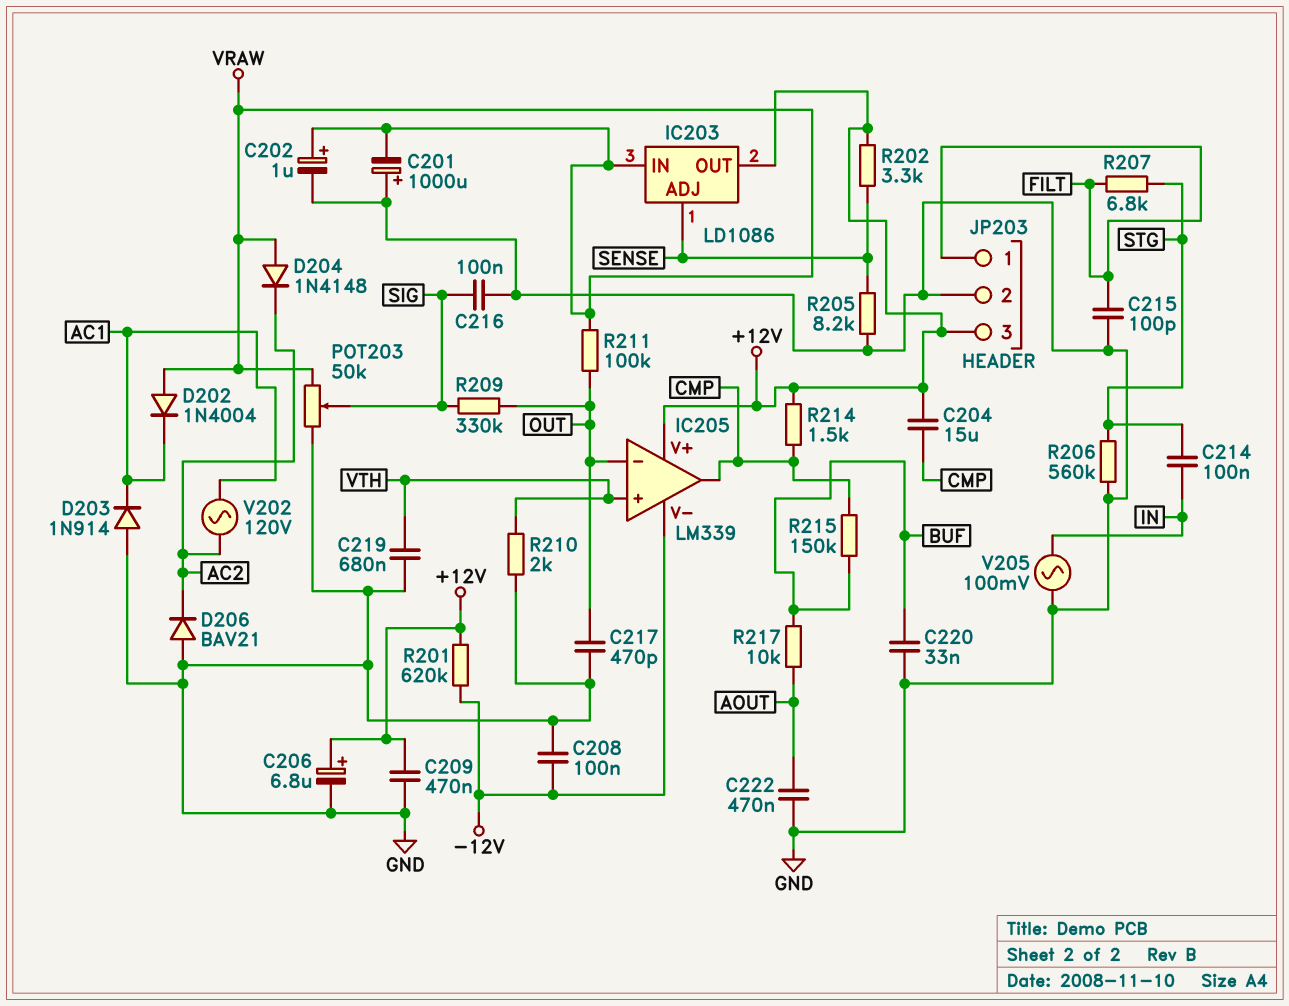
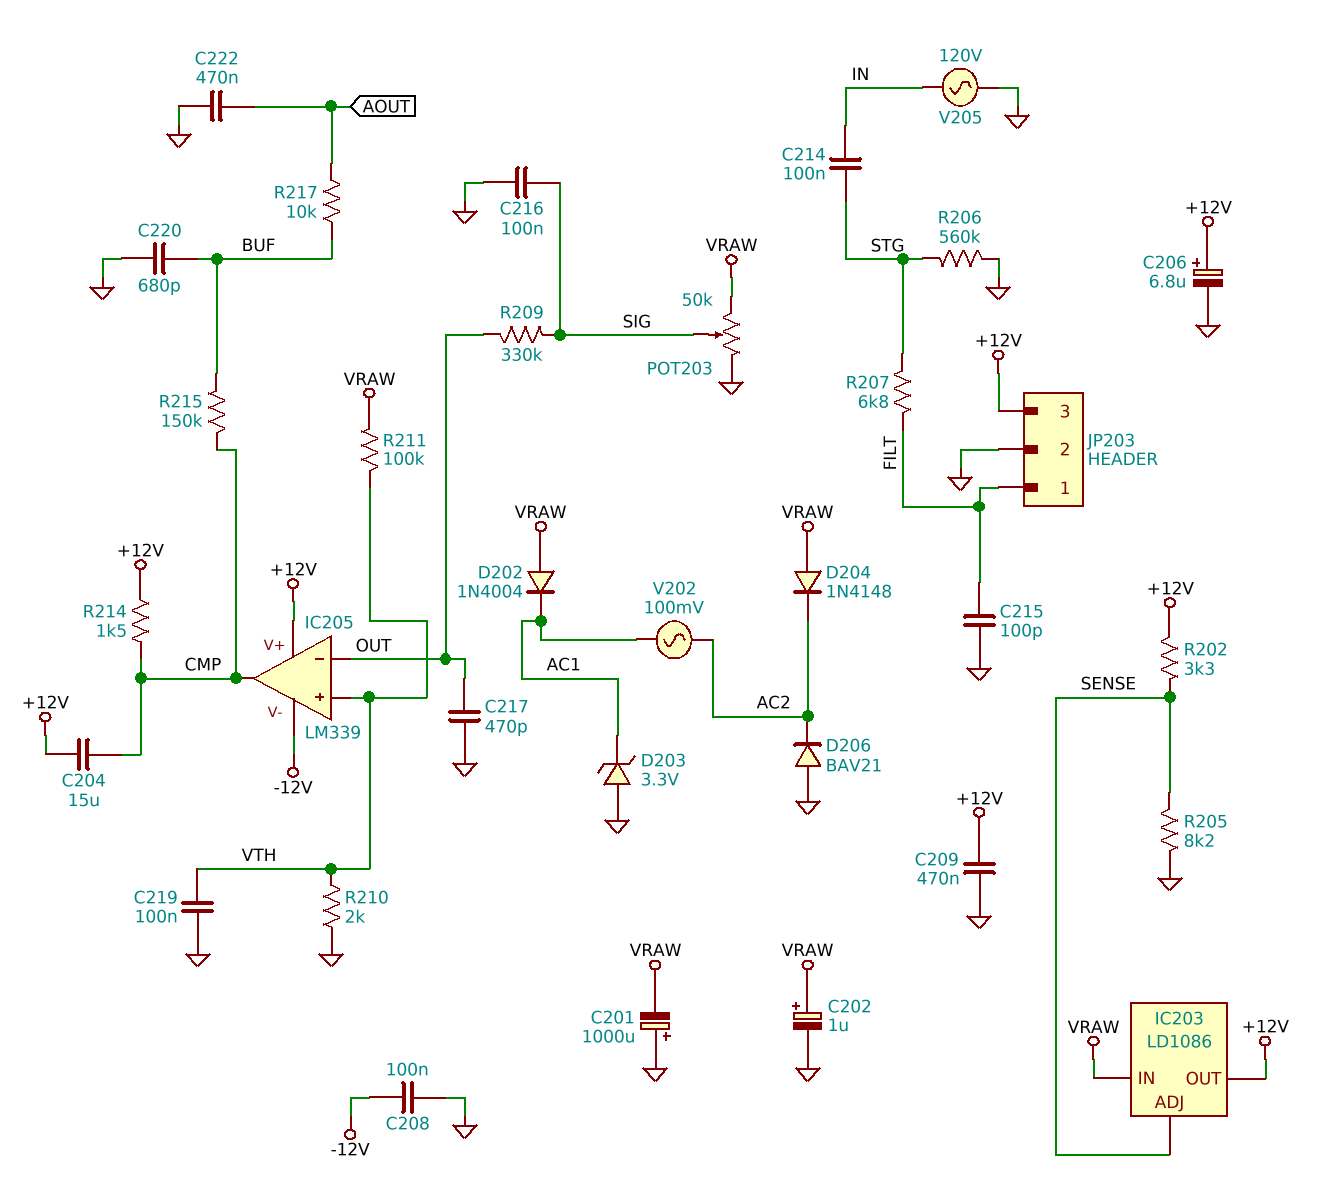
C219: 680nF (GND, VTH) -> 100nF (GND, VTH)
C220: 33nF (BUF, GND) -> 680pF (BUF, GND)
D203: diode 1N914 (A GND, K AC1) -> zener 3.3V (A GND, K AC1)
R201: 620k (+12V, -12V) -> none
R211: 100k (OUT, VRAW) -> 100k (VRAW, VTH)
V202: AC 120V (AC1, AC2) -> AC 100mV (AC1, AC2)
V205: AC 100mV (GND, IN) -> AC 120V (GND, IN)

